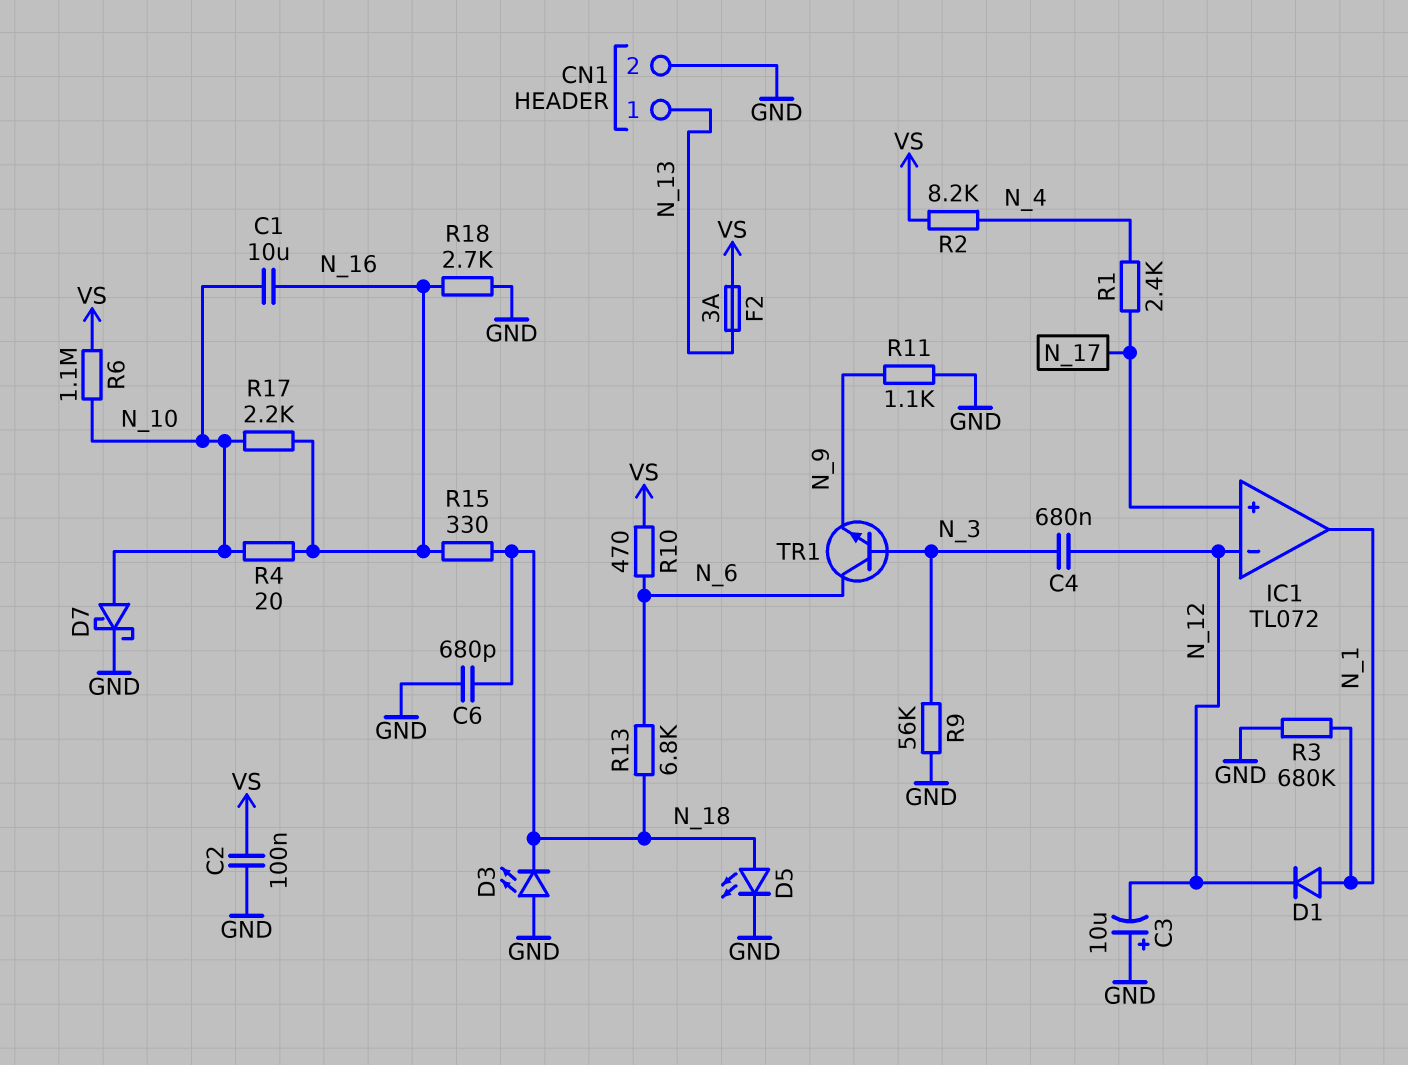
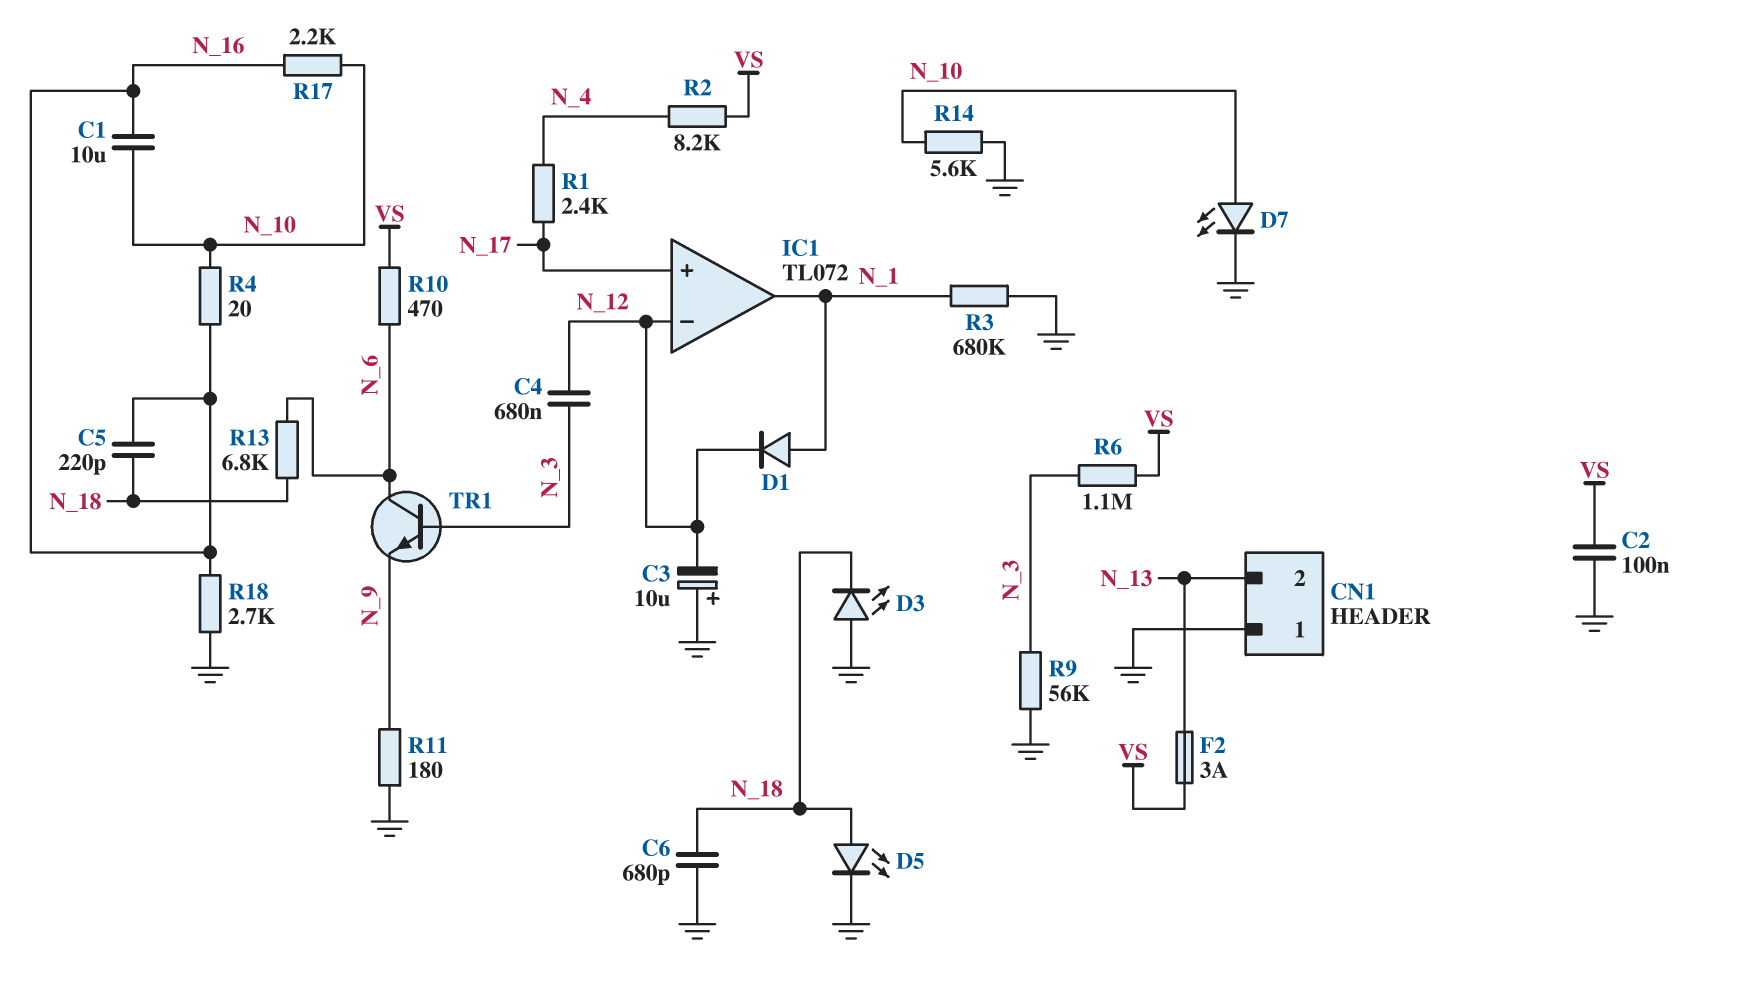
C5: none -> 220pF (N_16, N_18)
CN1 pin 1: N_13 -> GND
CN1 pin 2: GND -> N_13
D7: schottky (A N_10, K GND) -> LED (A N_10, K GND)
R6: 1.1M (N_10, VS) -> 1.1M (N_3, VS)
R11: 1.1k (GND, N_9) -> 180 (GND, N_9)
R14: none -> 5.6k (GND, N_10)
R15: 330 (N_16, N_18) -> none

